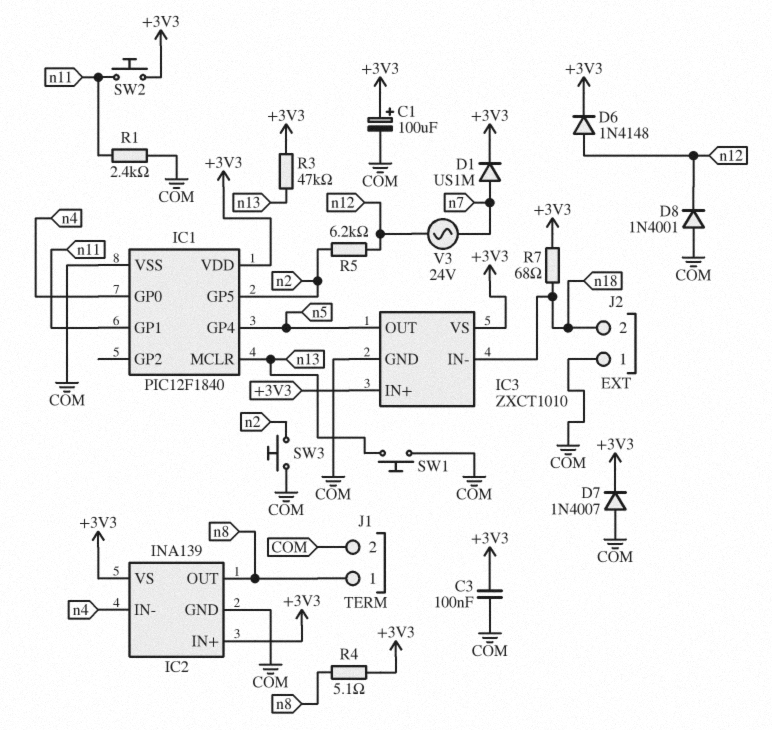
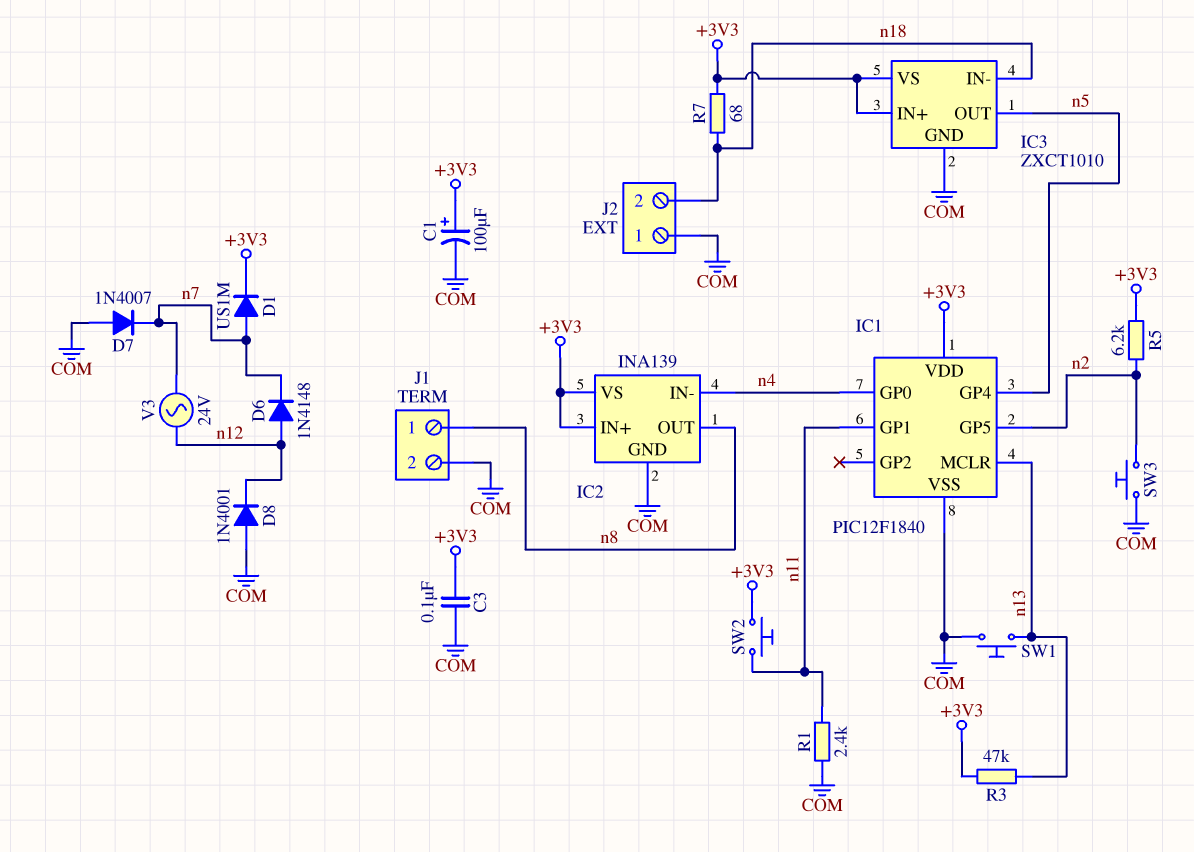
D6: diode 1N4148 (A n12, K +3V3) -> diode 1N4148 (A n12, K n7)
D7: diode 1N4007 (A COM, K +3V3) -> diode 1N4007 (A COM, K n7)
R4: 5.1 (+3V3, n8) -> none
R5: 6.2k (n2, n12) -> 6.2k (+3V3, n2)

